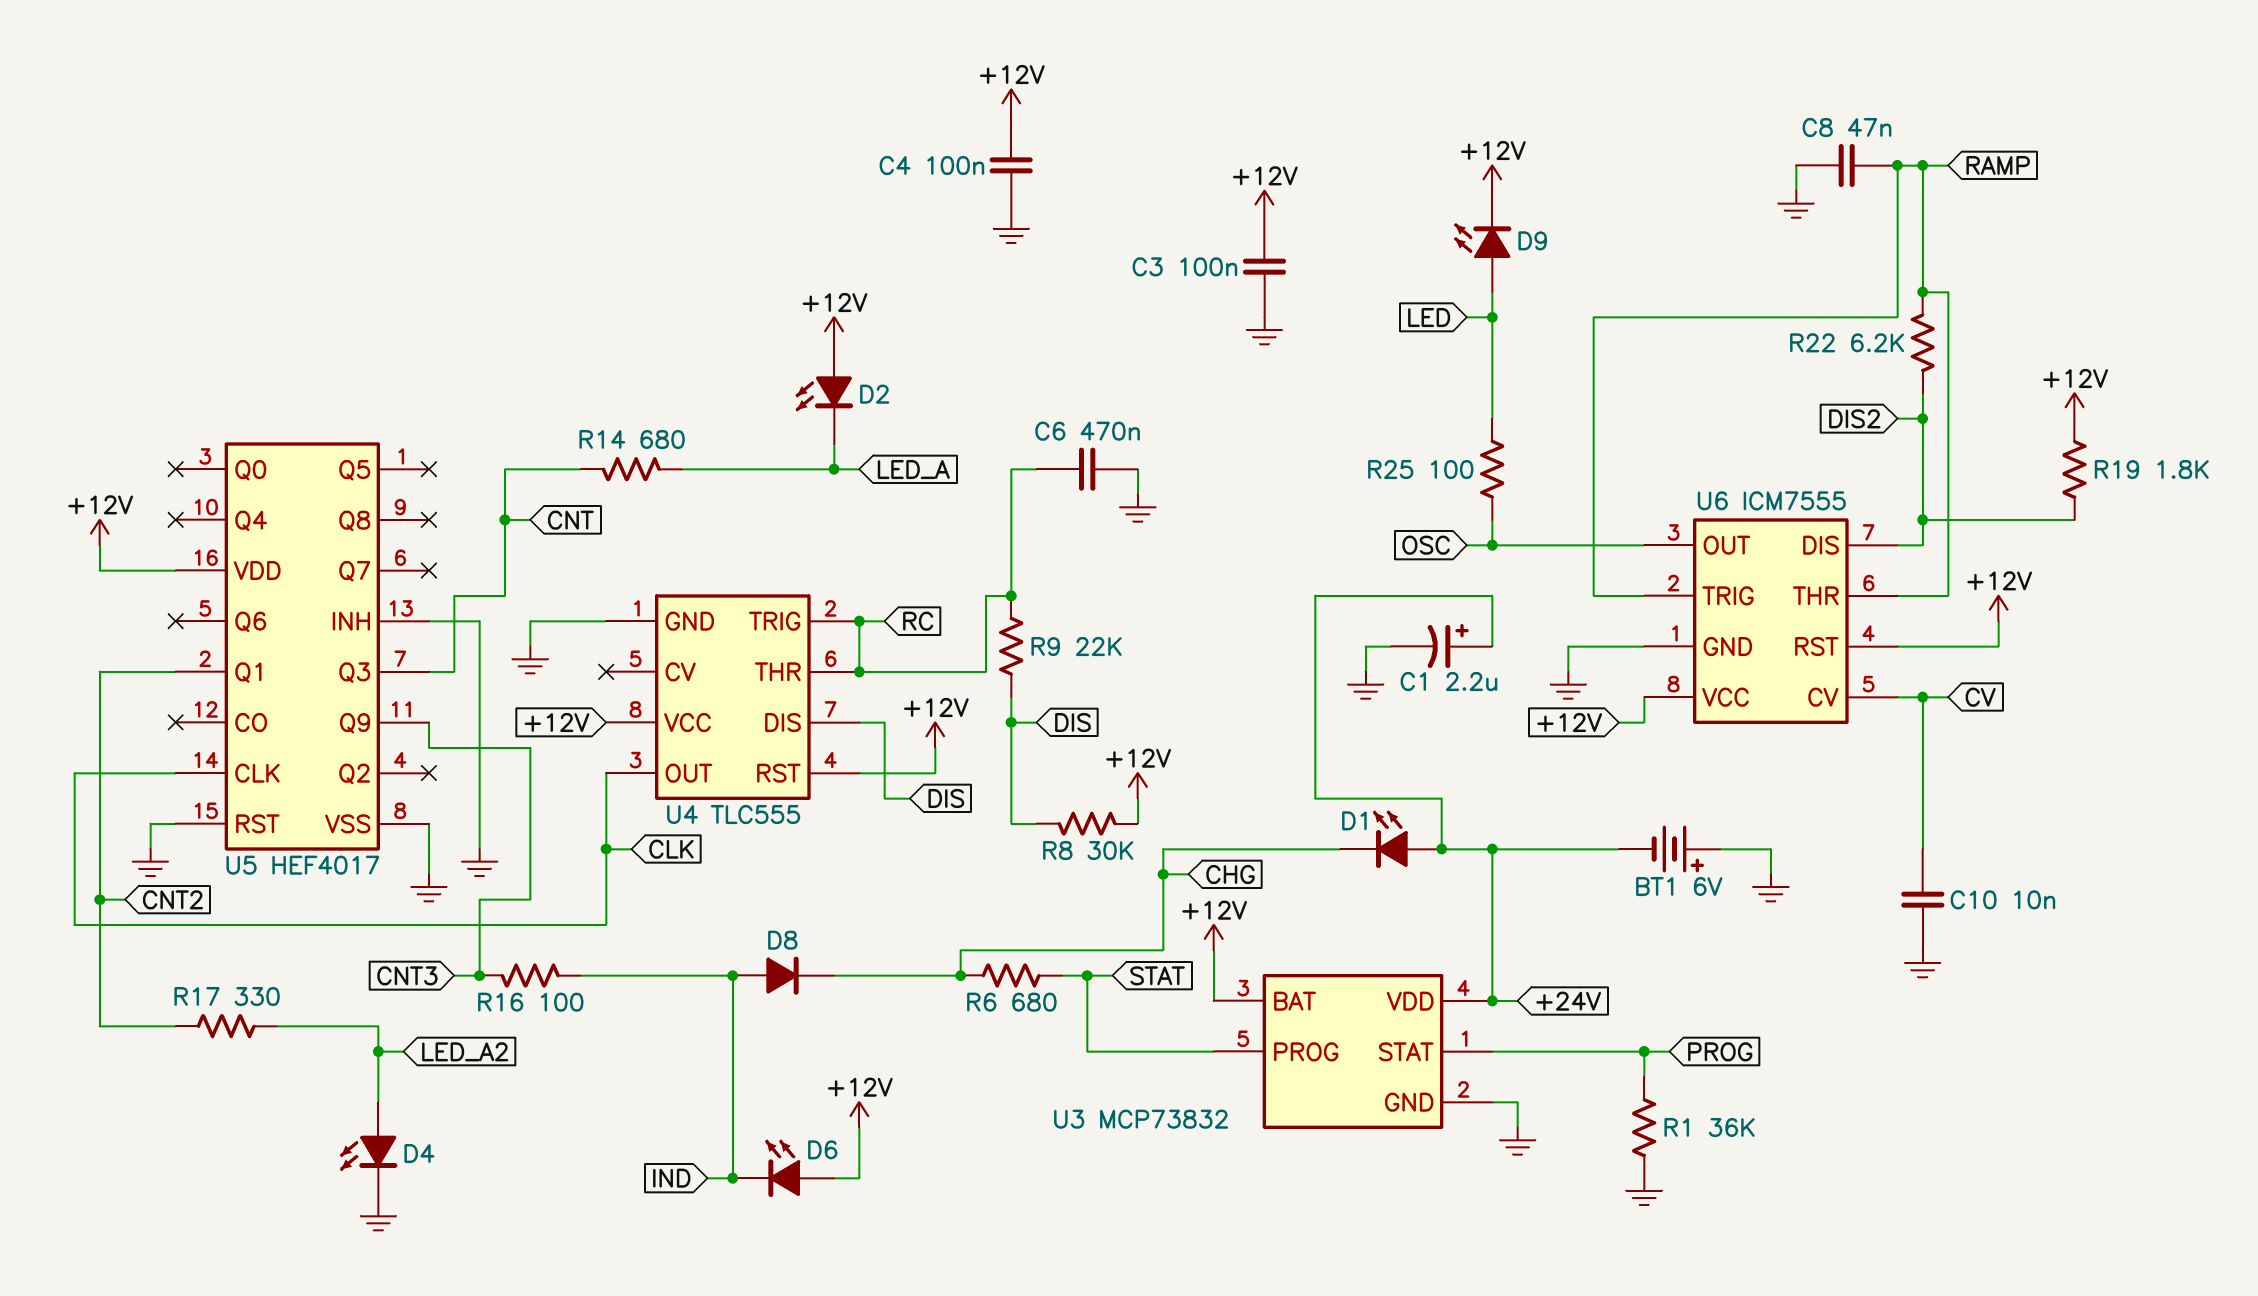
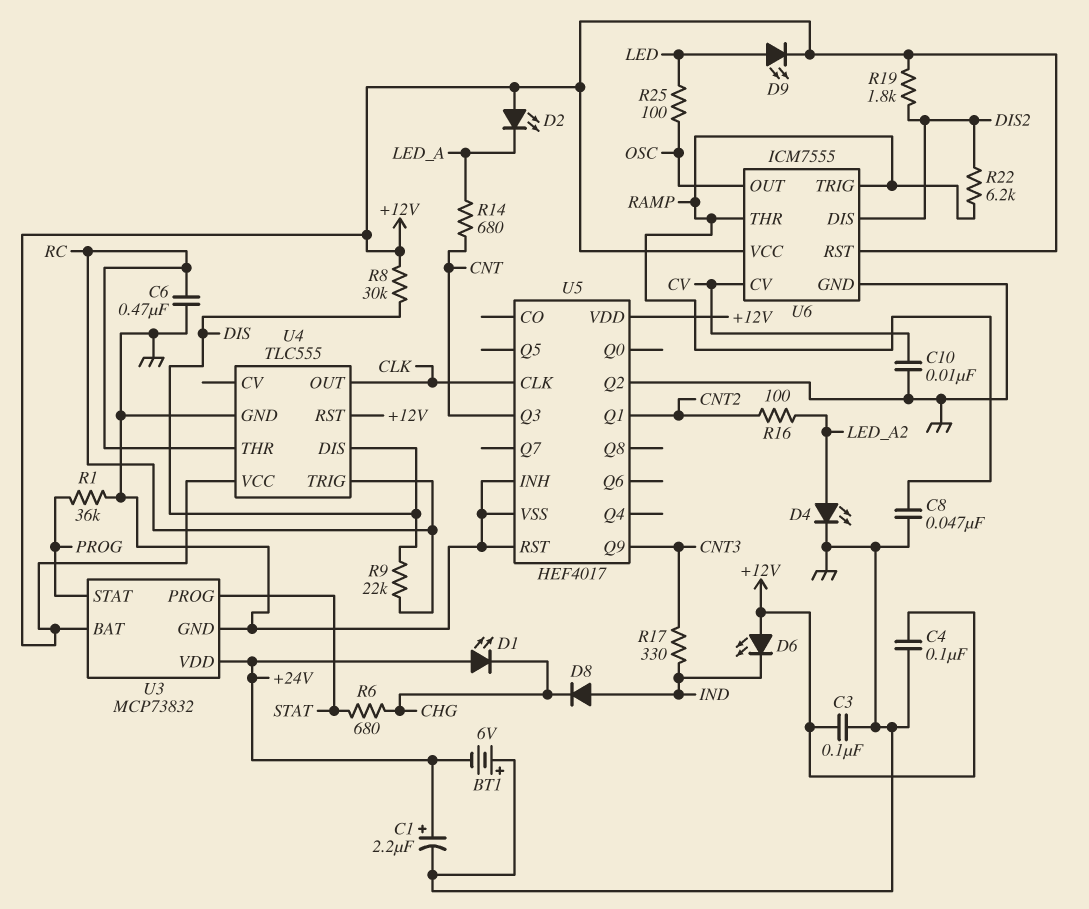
R16: 100 (CNT3, IND) -> 100 (CNT2, LED_A2)
R17: 330 (CNT2, LED_A2) -> 330 (CNT3, IND)
U5 pin Q2: none -> GND

